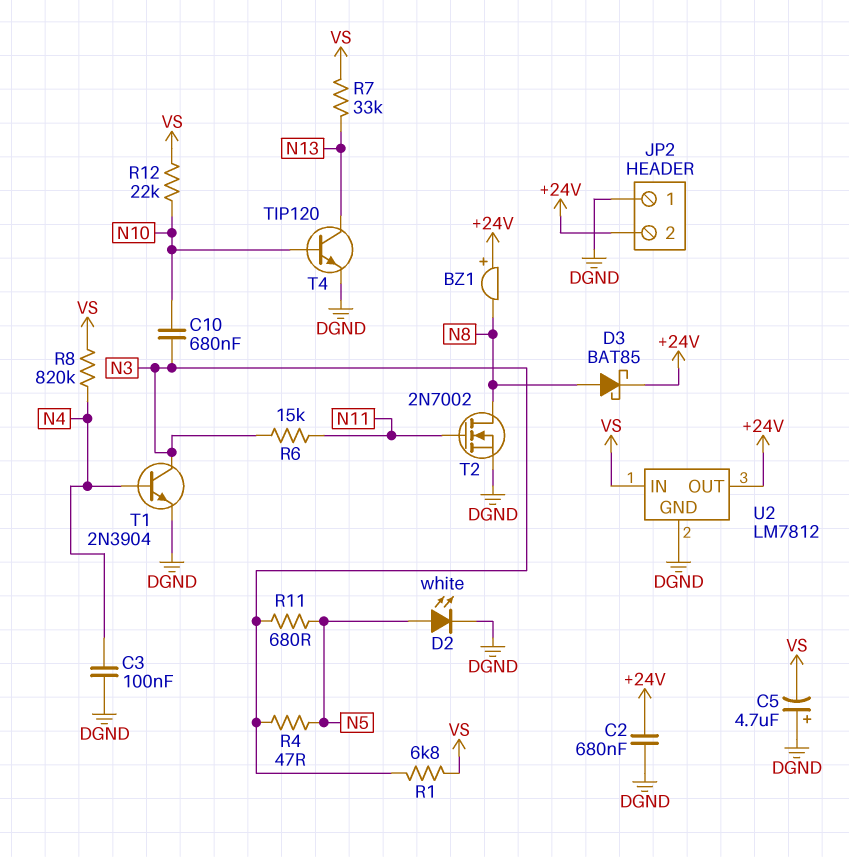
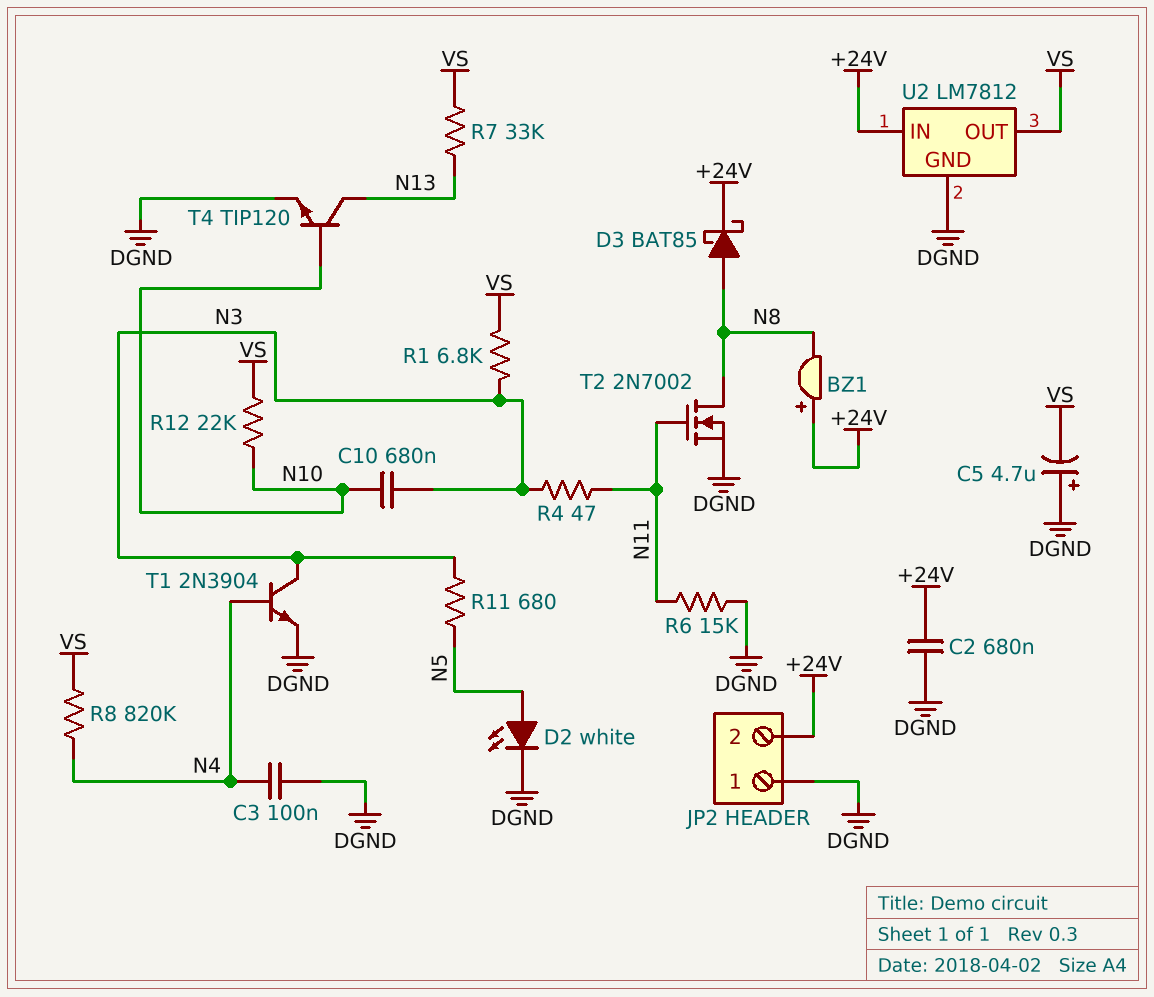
R4: 47 (N3, N5) -> 47 (N3, N11)
R6: 15k (N3, N11) -> 15k (DGND, N11)
U2 pin IN: VS -> +24V
U2 pin OUT: +24V -> VS

